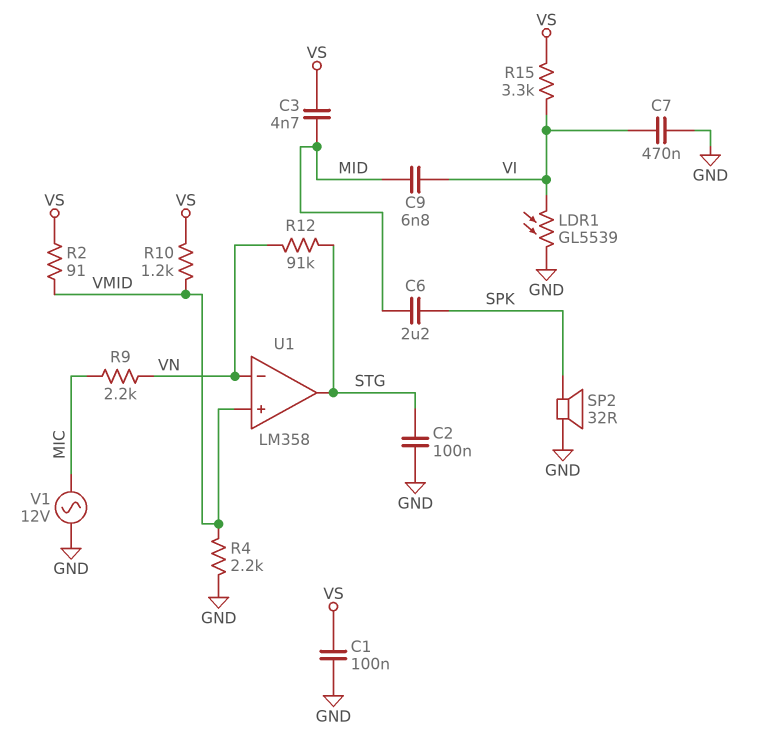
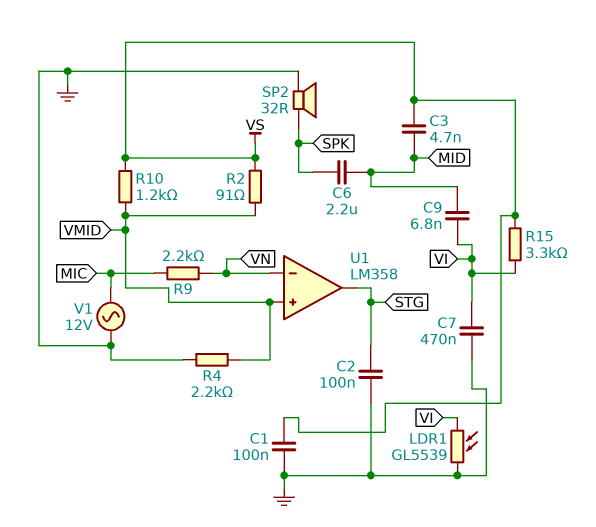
R12: 91k (STG, VN) -> none

